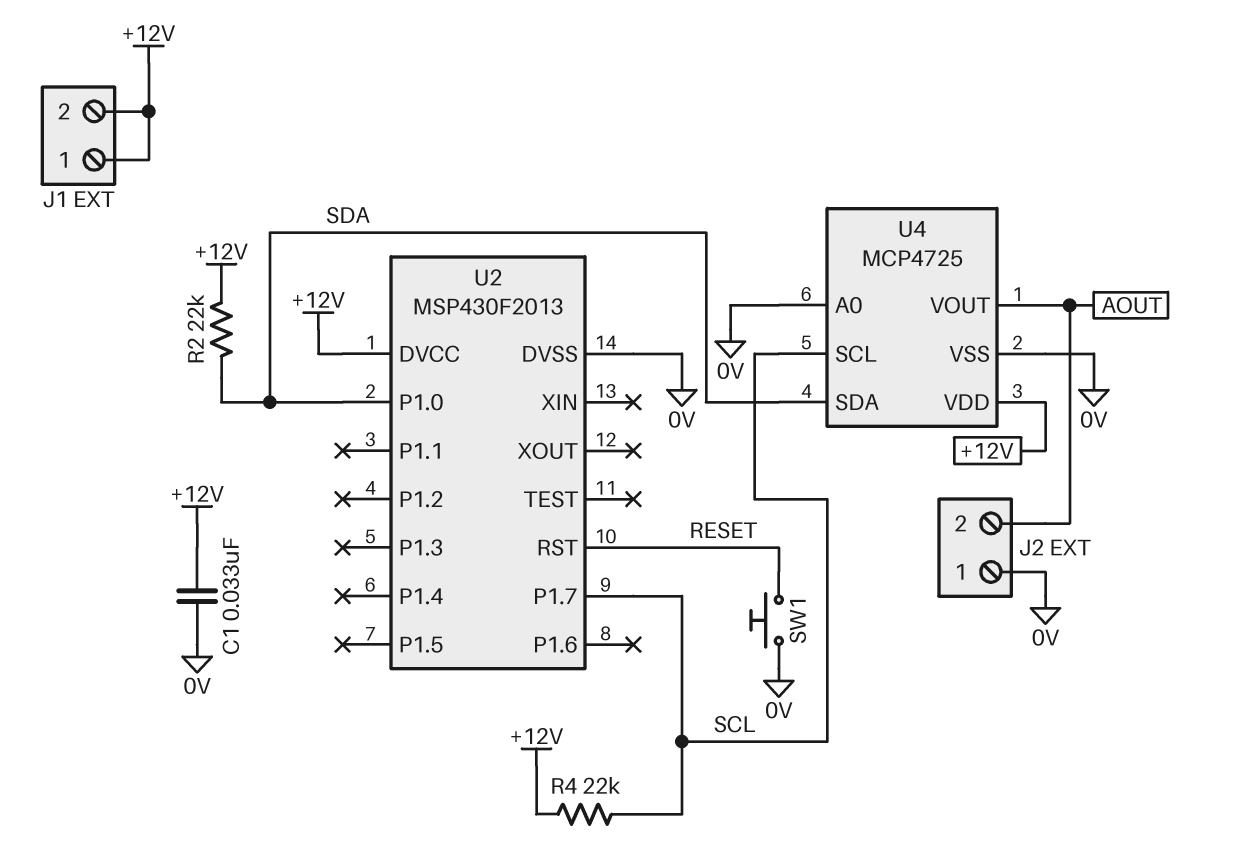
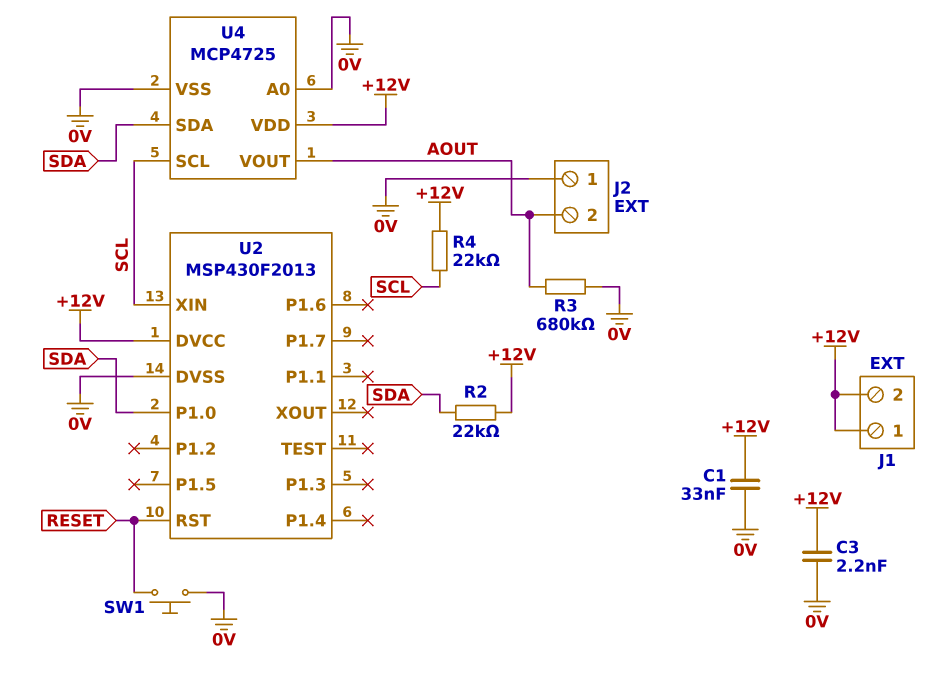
C3: none -> 2.2nF (+12V, 0V)
R3: none -> 680k (0V, AOUT)
U2 pin P1.7: SCL -> none
U2 pin XIN: none -> SCL

